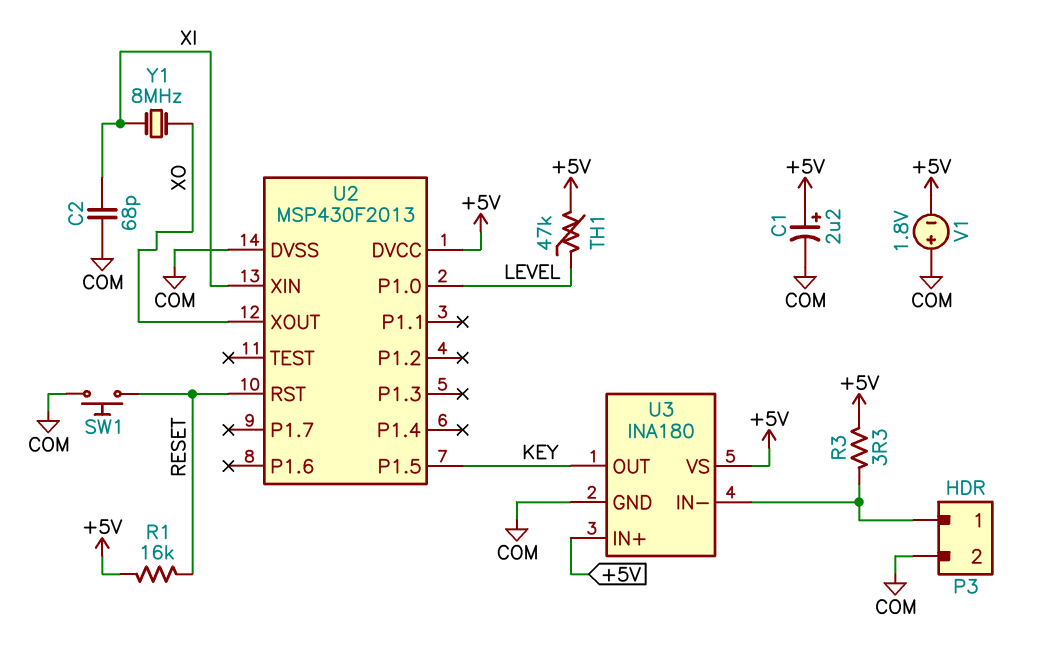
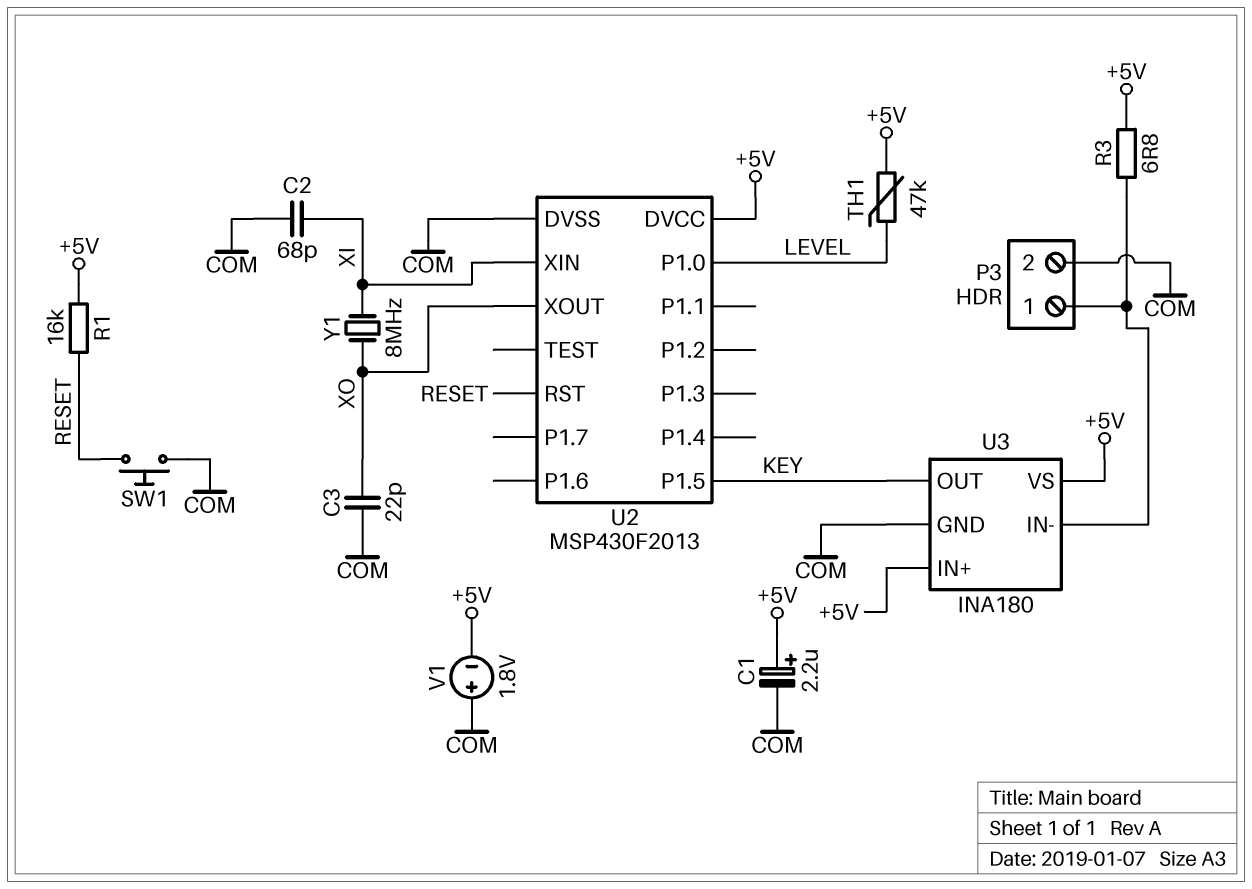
C3: none -> 22pF (COM, XO)
R3: 3.3 (+5V, P3/1) -> 6.8 (+5V, P3/1)

